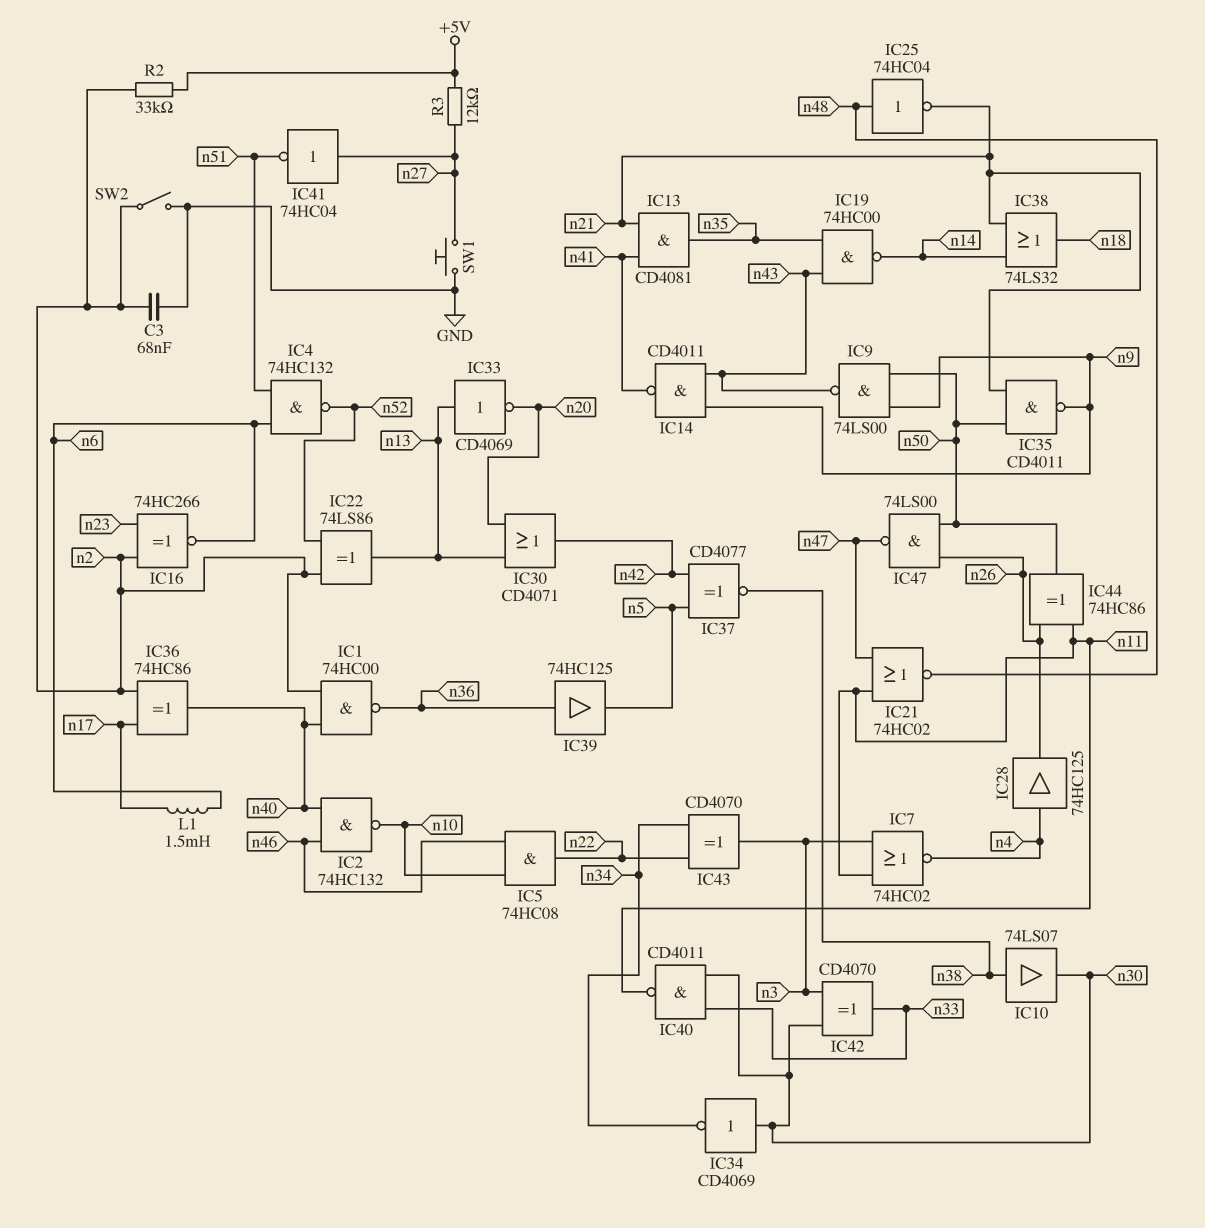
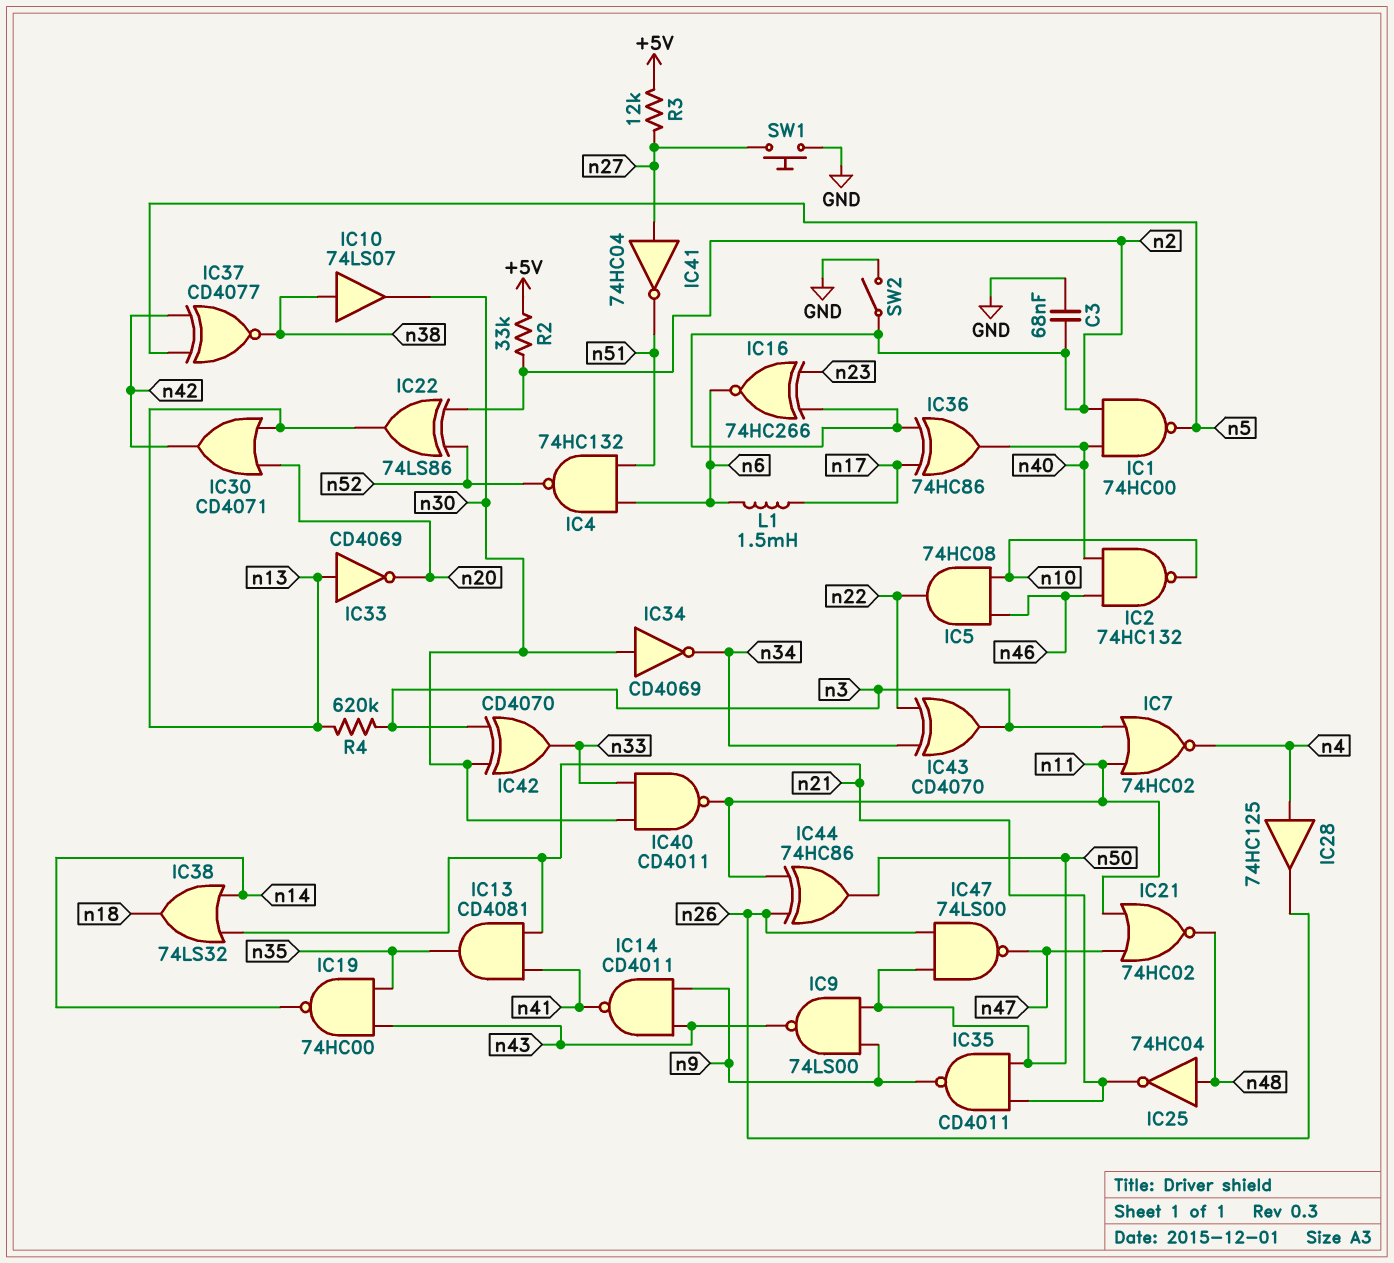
IC1: NAND 74HC00 (in n2, in n40, out n36) -> NAND 74HC00 (in n2, in n40, out n5)
IC39: buffer 74HC125 (in n36, out n5) -> none
R4: none -> 620k (n3, n13)

